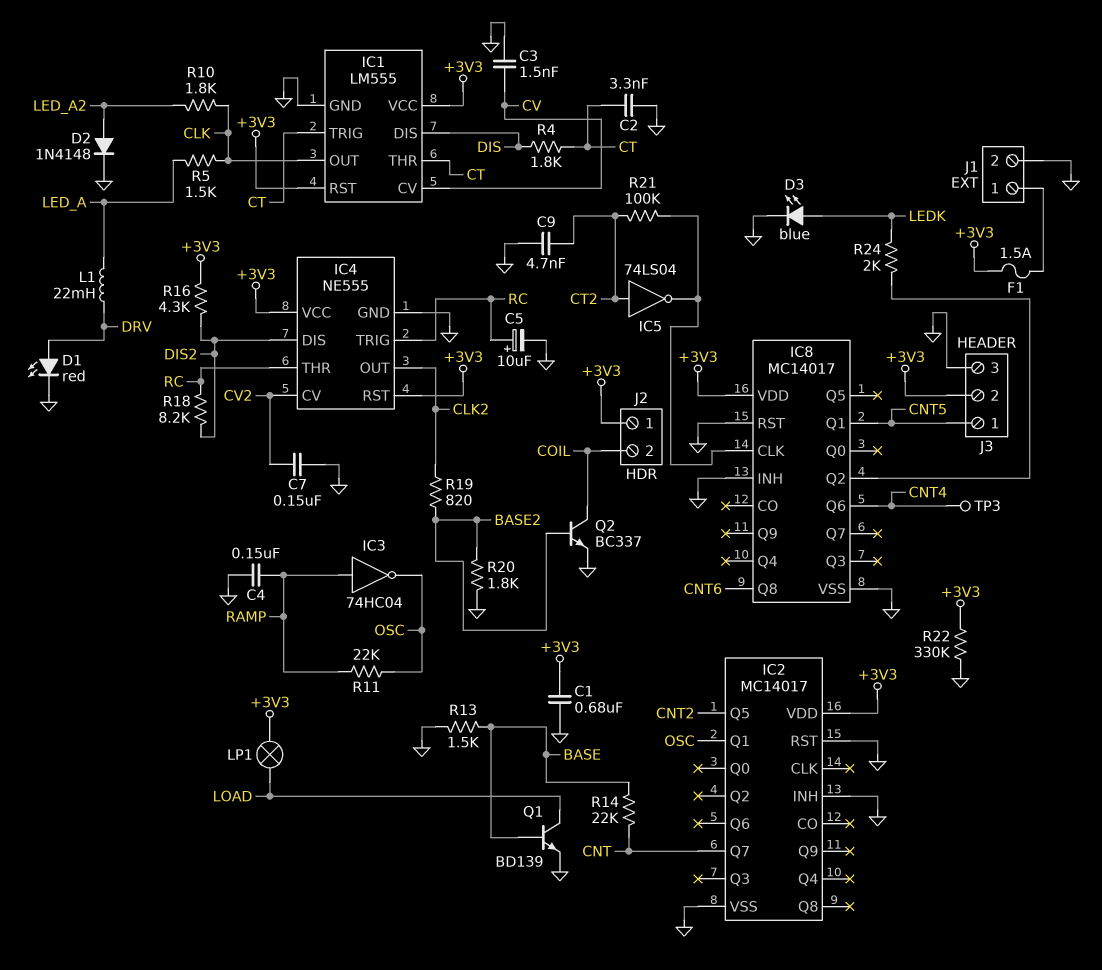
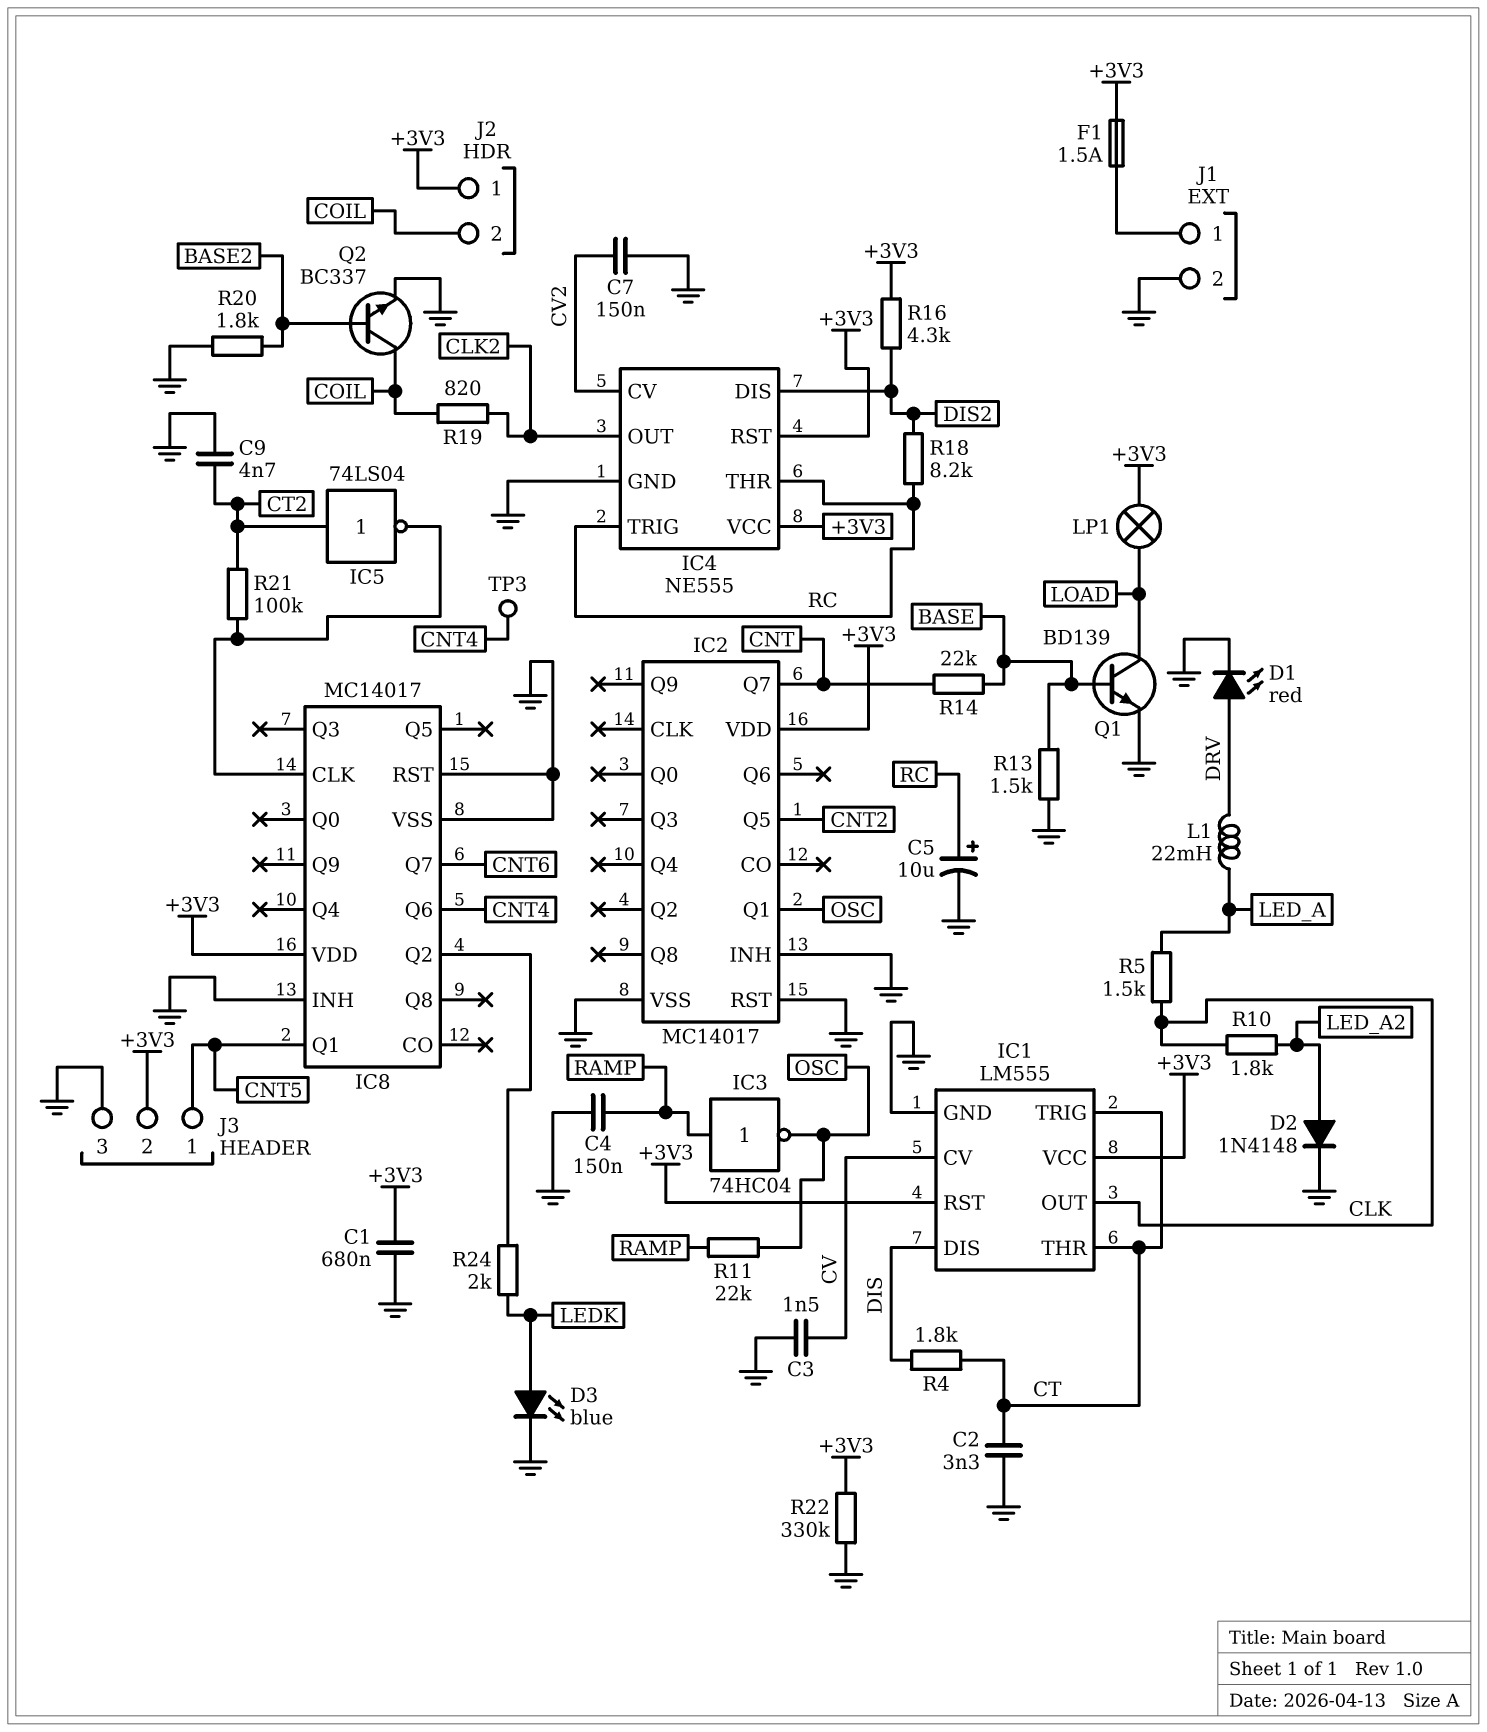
IC8 pin Q7: none -> CNT6
IC8 pin Q8: CNT6 -> none
R19: 820 (BASE2, CLK2) -> 820 (CLK2, COIL)

